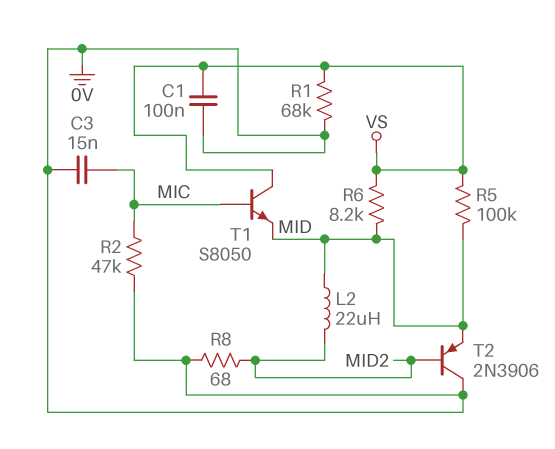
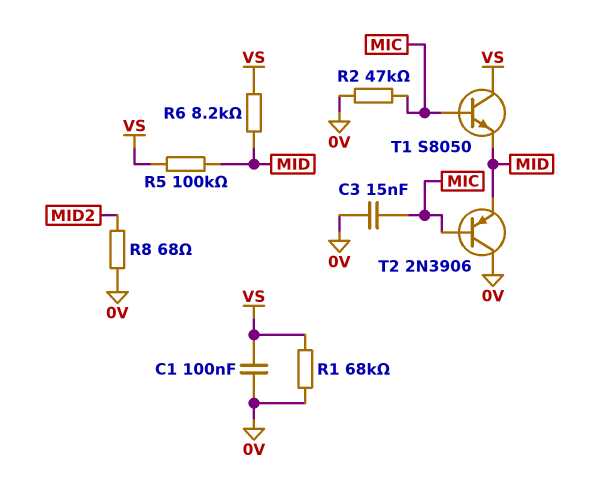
L2: 22uH (MID, MID2) -> none
T2: PNP 2N3906 (B MID2, C 0V, E MID) -> PNP 2N3906 (B MIC, C 0V, E MID)

